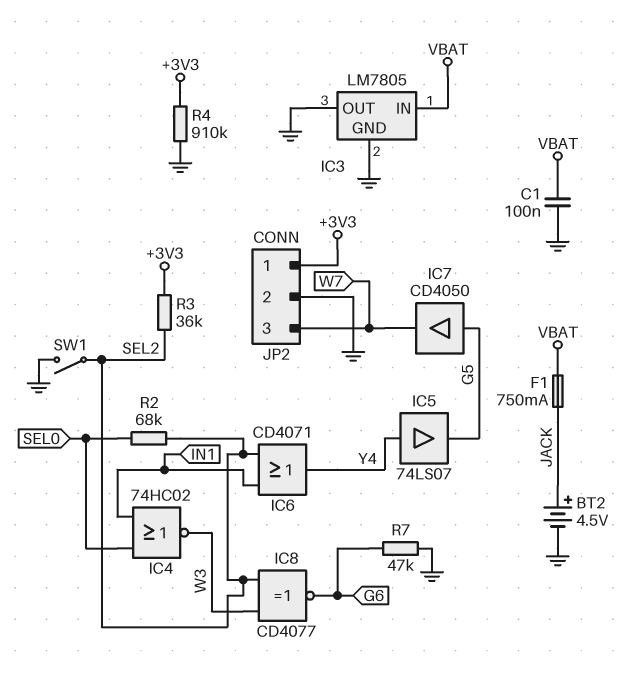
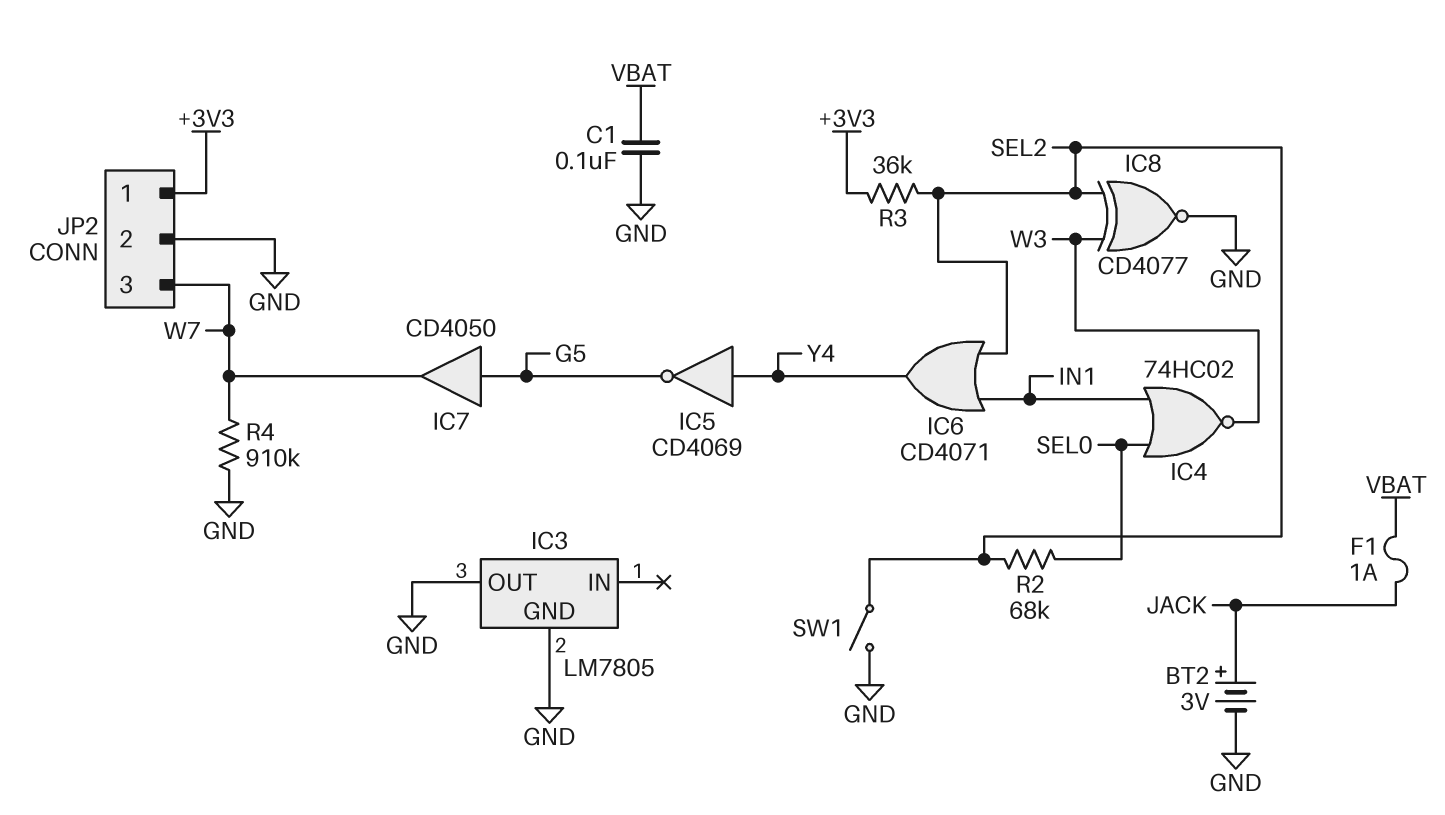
BT2: 4.5V (plus JACK, minus GND) -> 3V (plus JACK, minus GND)
F1: 750mA (JACK, VBAT) -> 1A (JACK, VBAT)
IC3 pin IN: VBAT -> none
IC5: buffer 74LS07 (in Y4, out G5) -> NOT CD4069 (in Y4, out G5)
IC8: XNOR CD4077 (in SEL2, in W3, out G6) -> XNOR CD4077 (in SEL2, in W3, out GND)
R4: 910k (+3V3, GND) -> 910k (GND, W7)
R7: 47k (G6, GND) -> none

